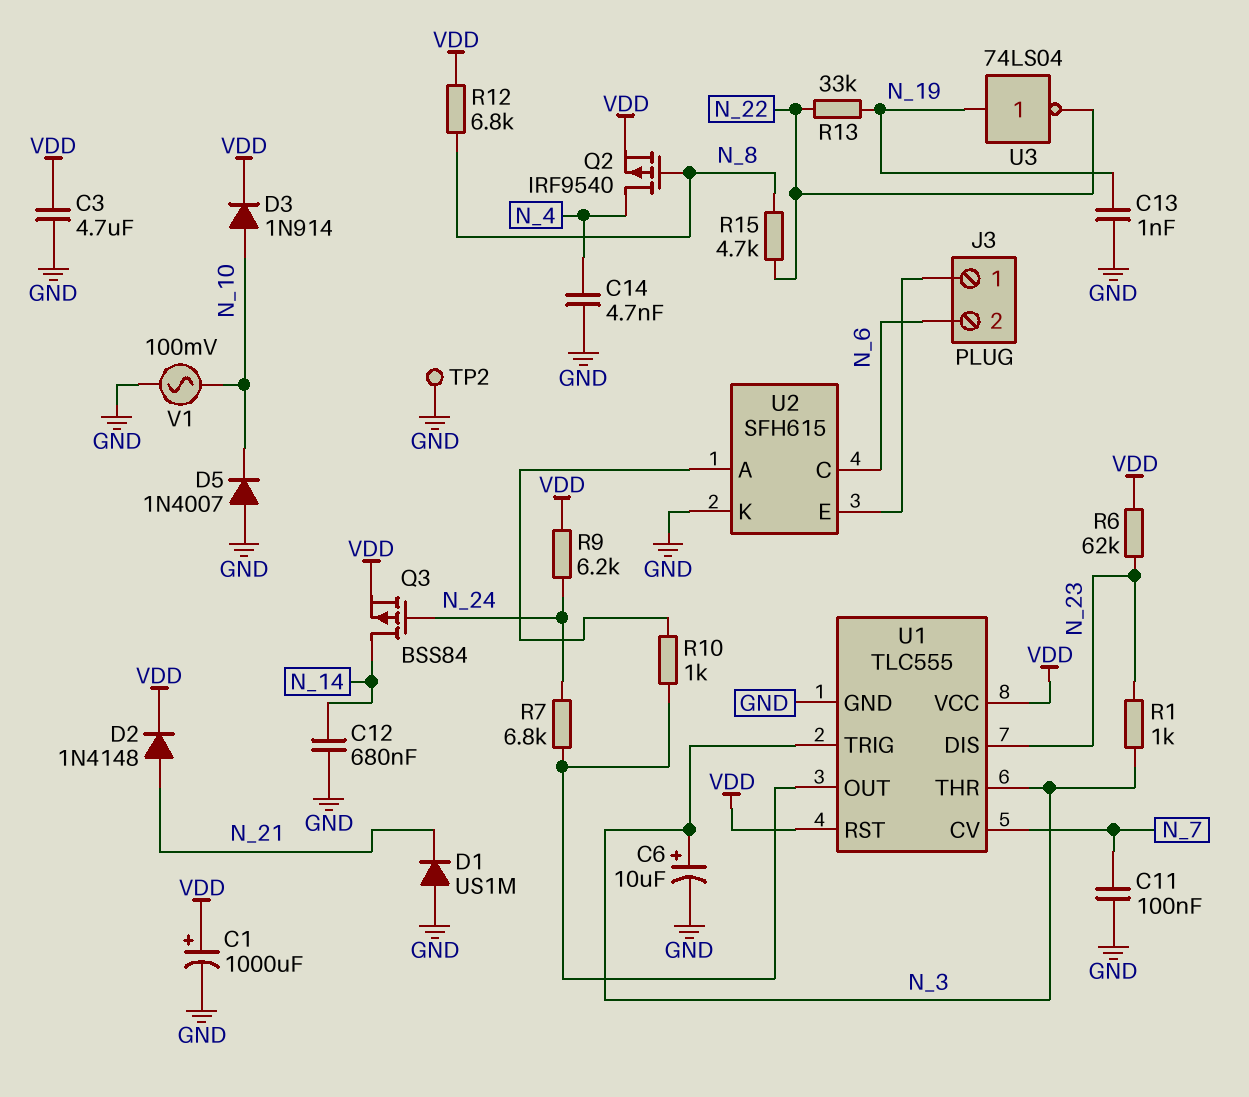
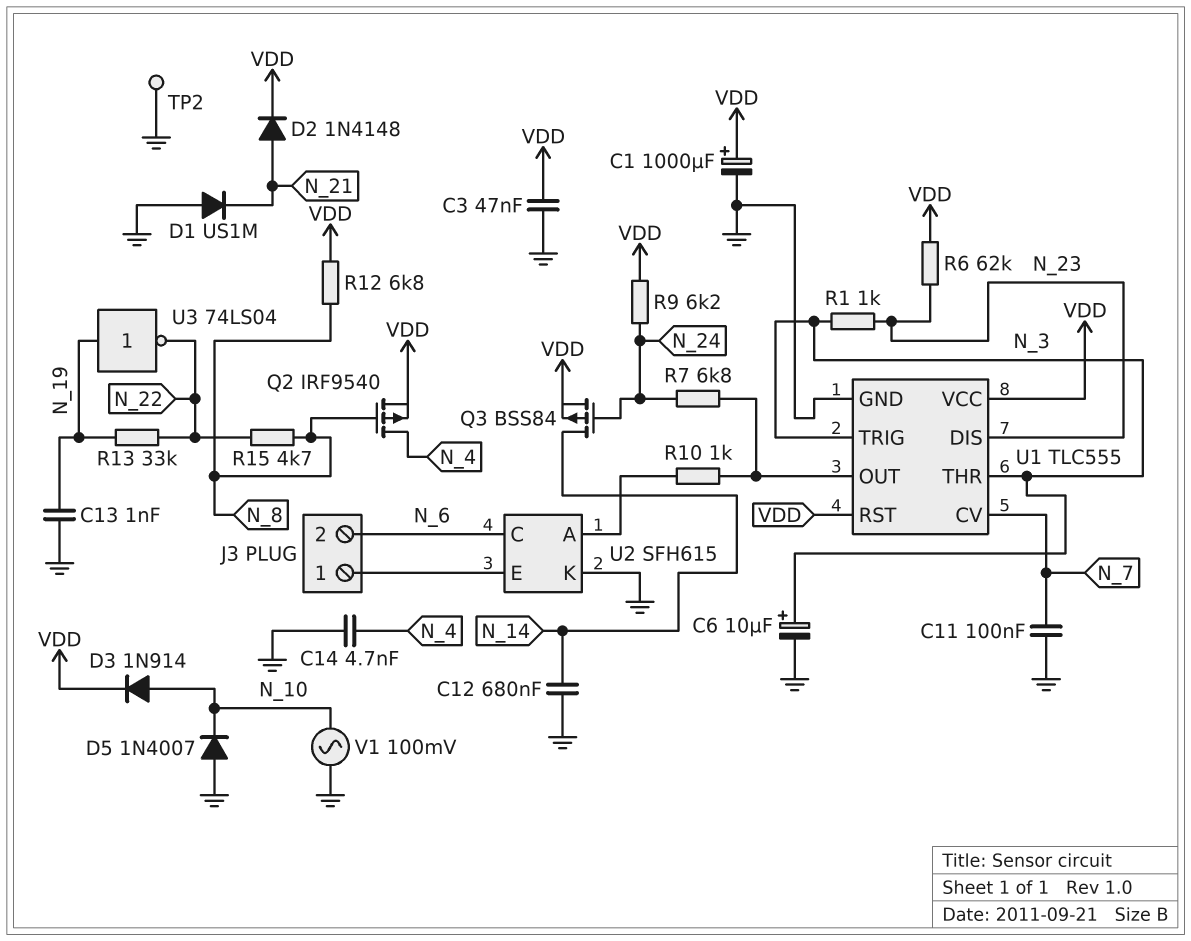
C3: 4.7uF (GND, VDD) -> 47nF (GND, VDD)

